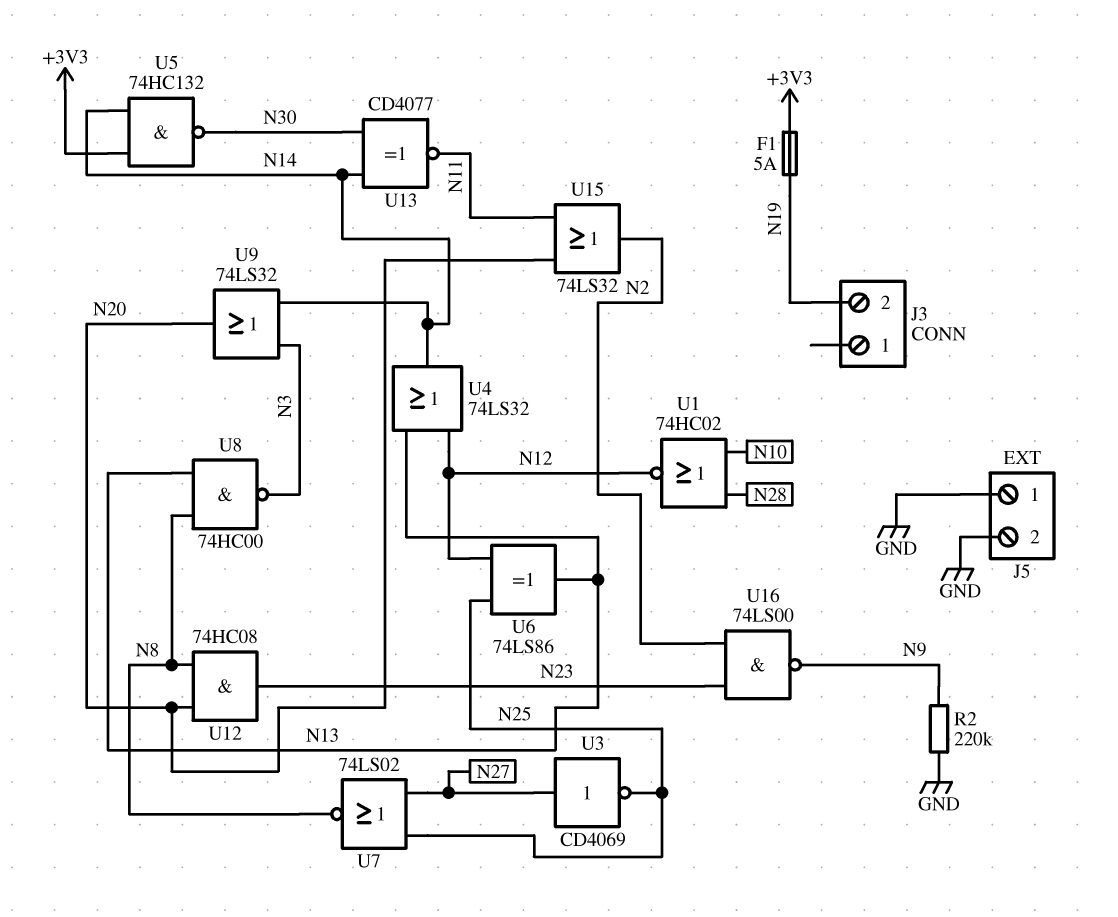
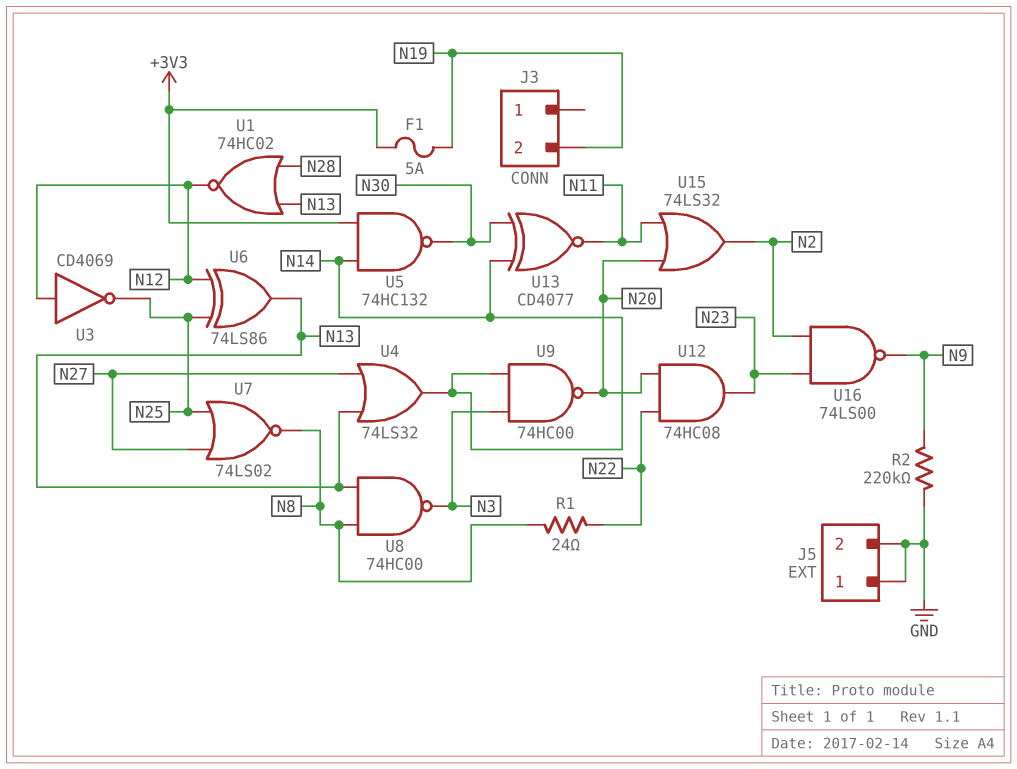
R1: none -> 24 (N8, N22)
U1: NOR 74HC02 (in N10, in N28, out N12) -> NOR 74HC02 (in N13, in N28, out N12)
U3: NOT CD4069 (in N27, out N25) -> NOT CD4069 (in N12, out N25)
U4: OR 74LS32 (in N12, in N13, out N14) -> OR 74LS32 (in N13, in N27, out N14)
U9: OR 74LS32 (in N3, in N14, out N20) -> NAND 74HC00 (in N3, in N14, out N20)
U12: AND 74HC08 (in N8, in N20, out N23) -> AND 74HC08 (in N20, in N22, out N23)

